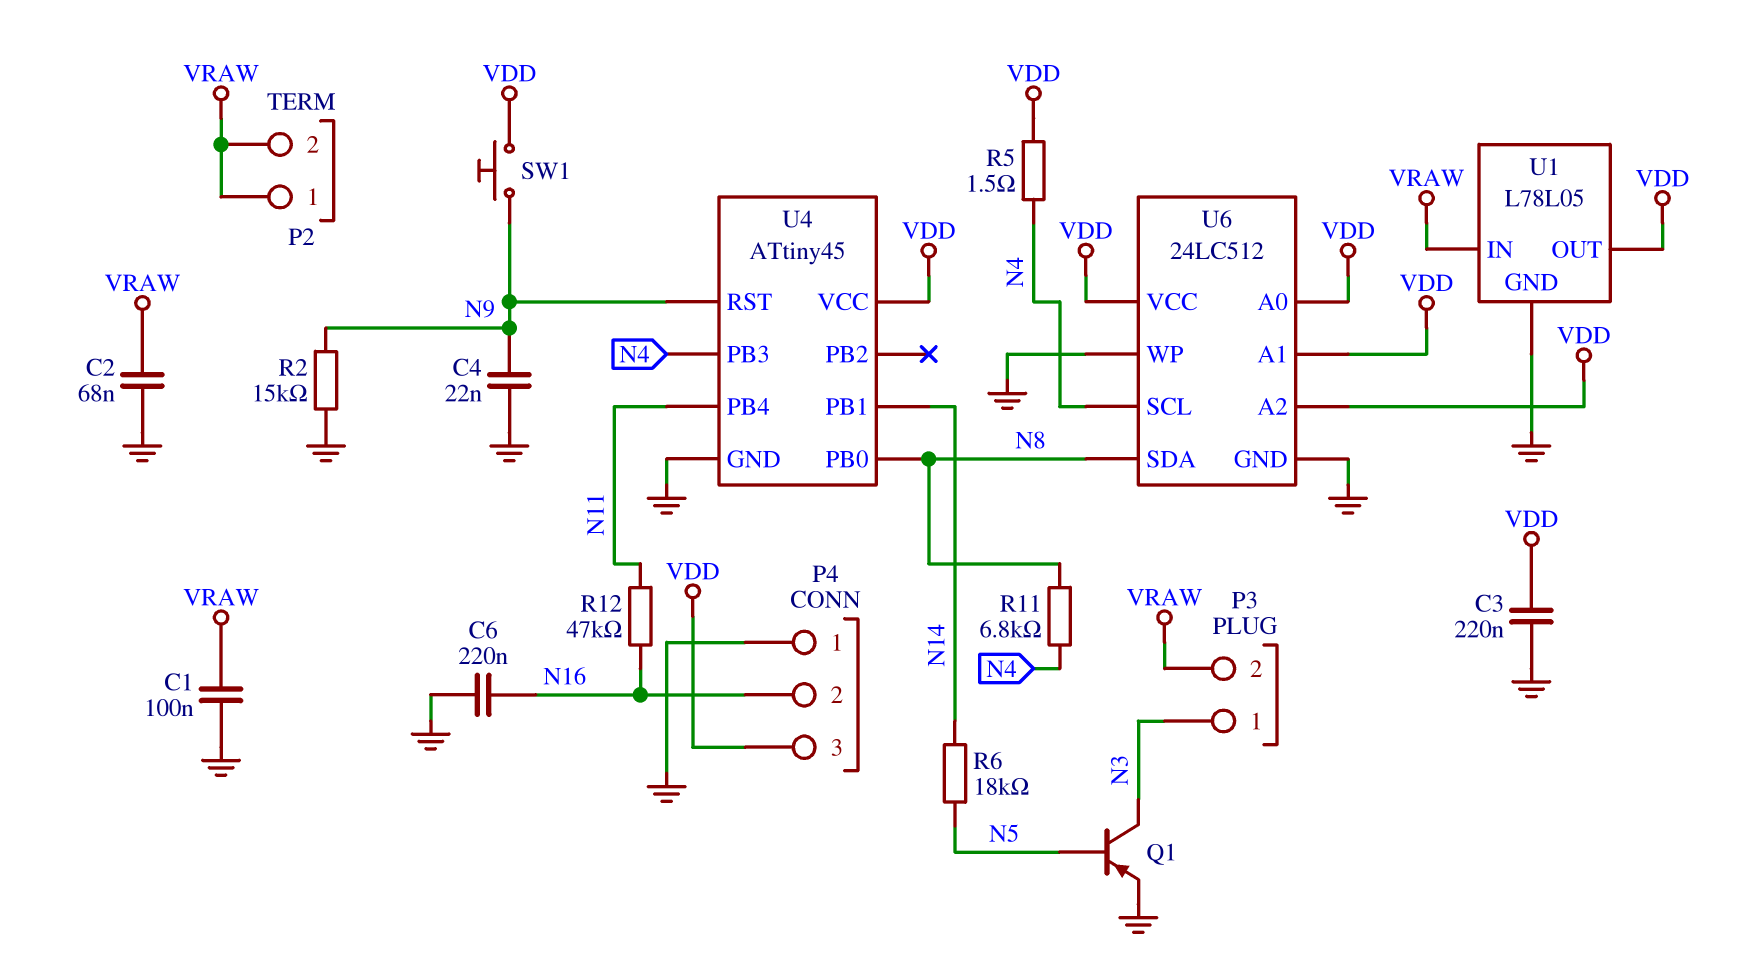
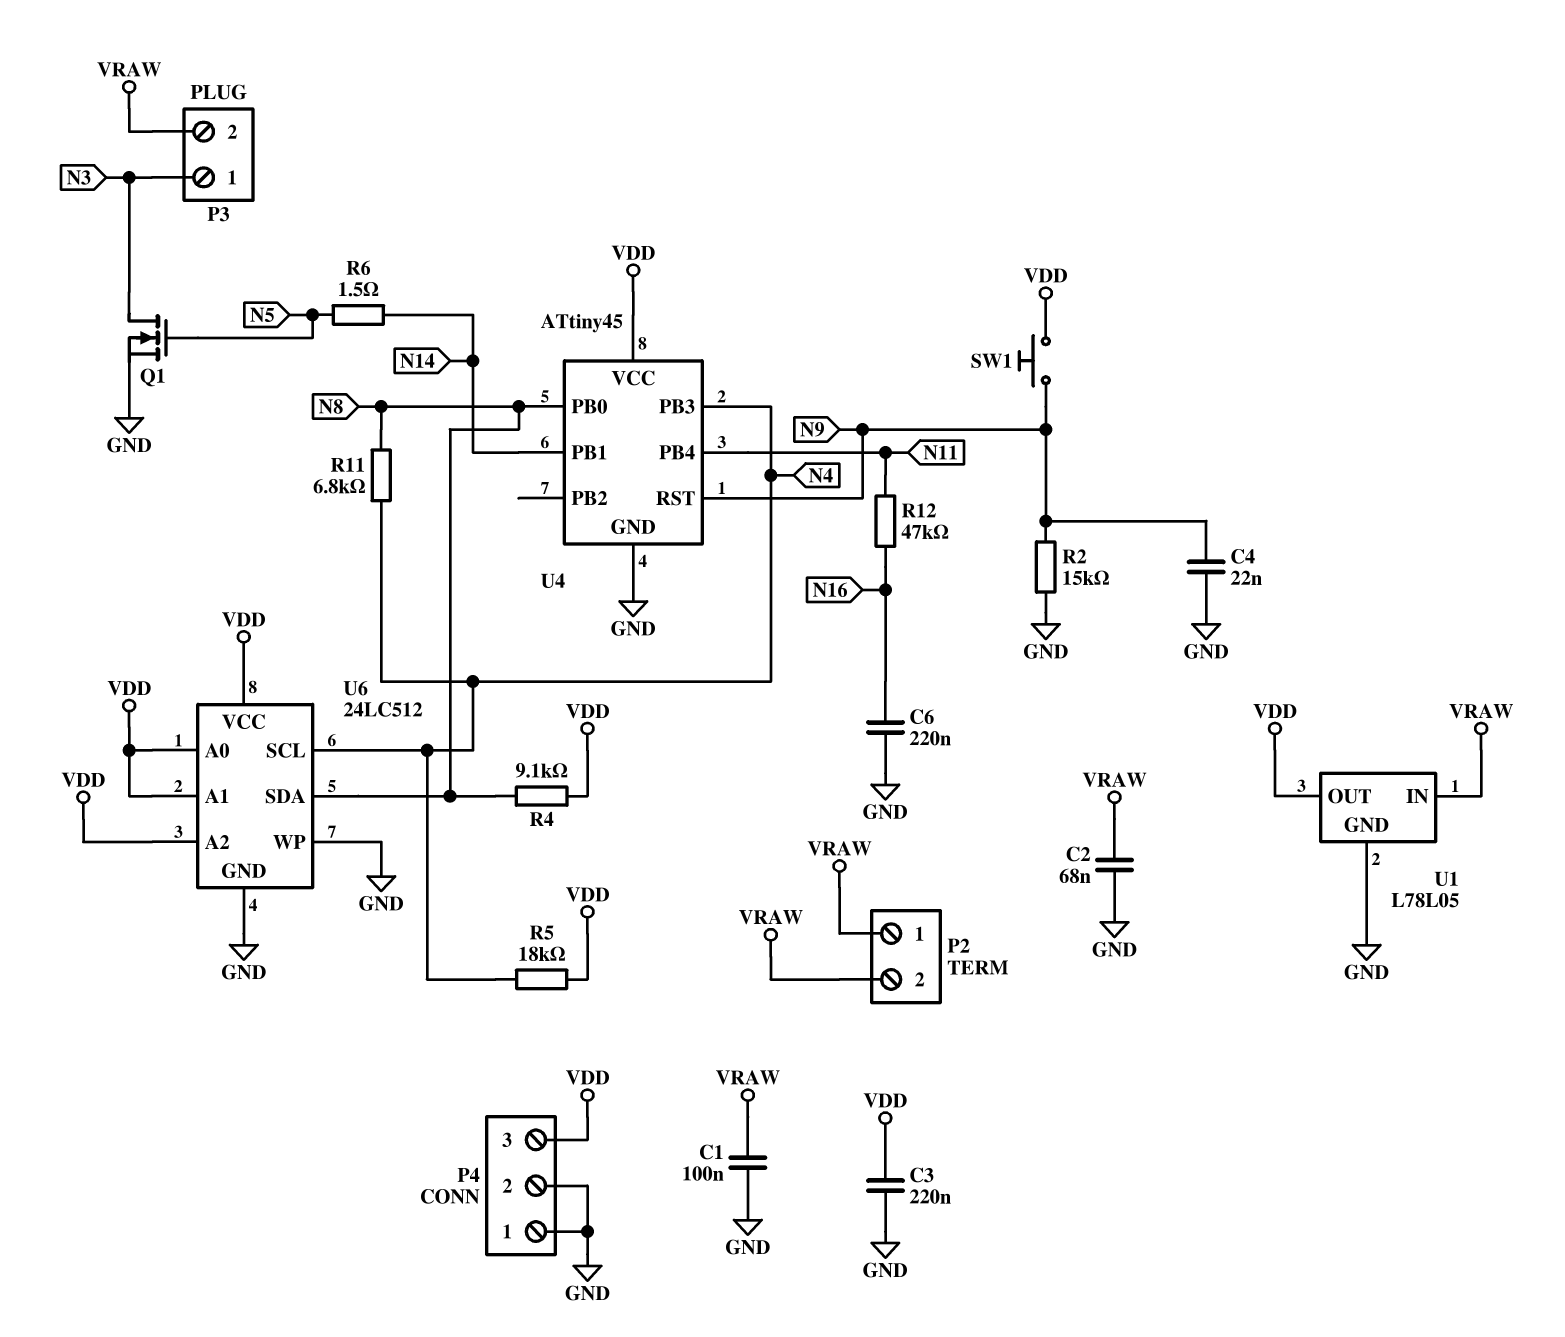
P4 pin 2: N16 -> GND
Q1: PNP (B N5, C N3, E GND) -> NMOS (G N5, D N3, S GND)
R4: none -> 9.1k (N8, VDD)
R5: 1.5 (N4, VDD) -> 18k (N4, VDD)
R6: 18k (N5, N14) -> 1.5 (N5, N14)

